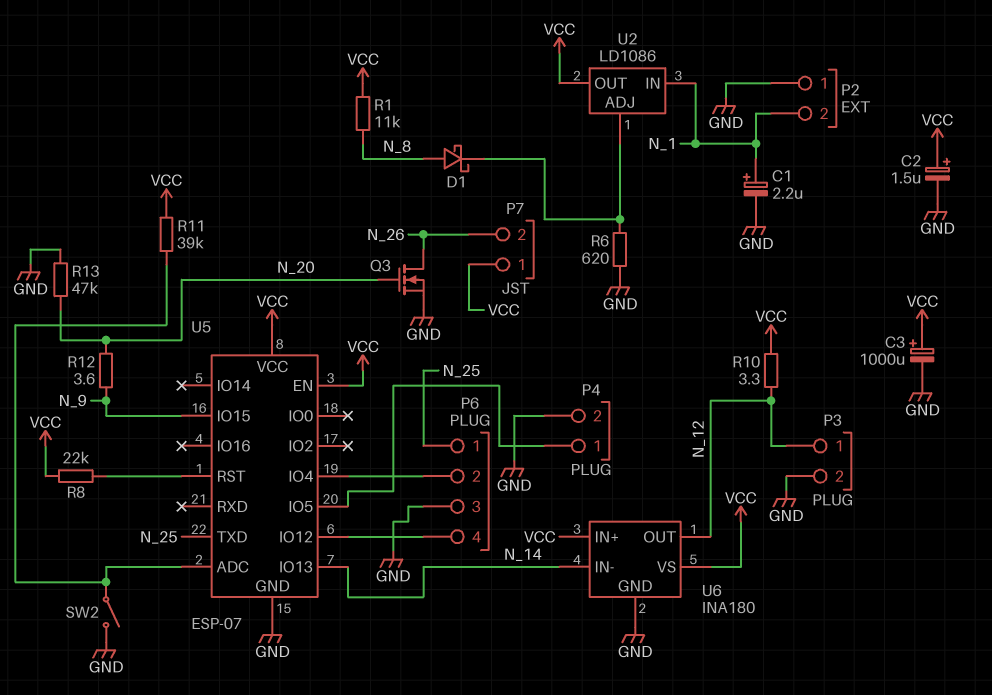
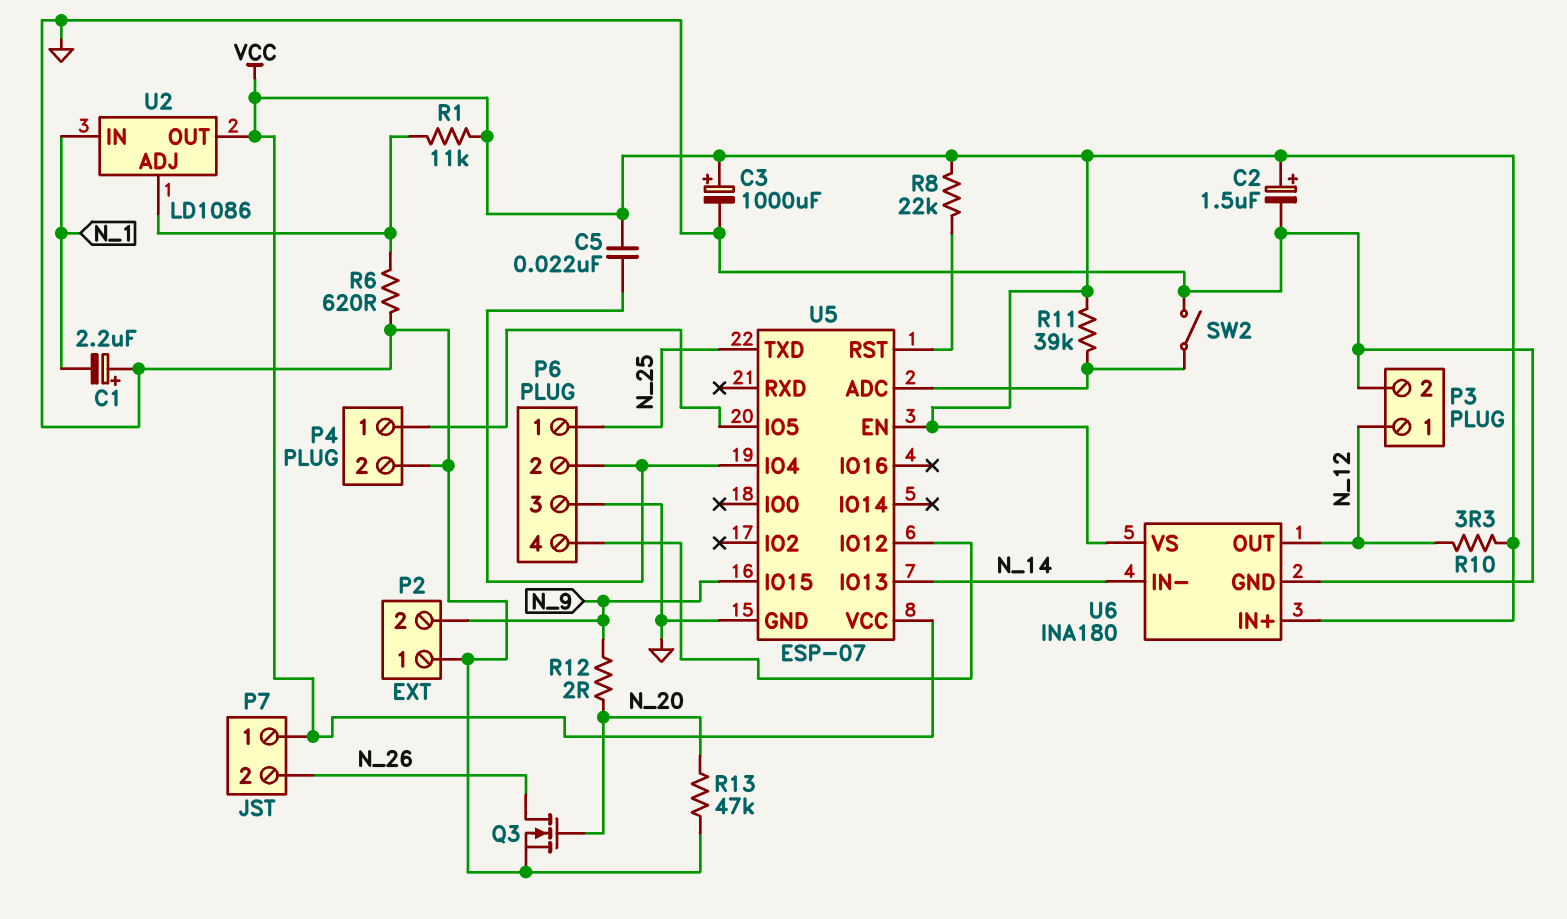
C1: 2.2uF (plus N_1, minus GND) -> 2.2uF (plus GND, minus N_1)
C5: none -> 22nF (P6/2, VCC)
D1: schottky (A N_8, K U2/ADJ) -> none
P2 pin 2: N_1 -> N_9
R1: 11k (N_8, VCC) -> 11k (U2/ADJ, VCC)
R12: 3.6 (N_9, N_20) -> 2 (N_9, N_20)

